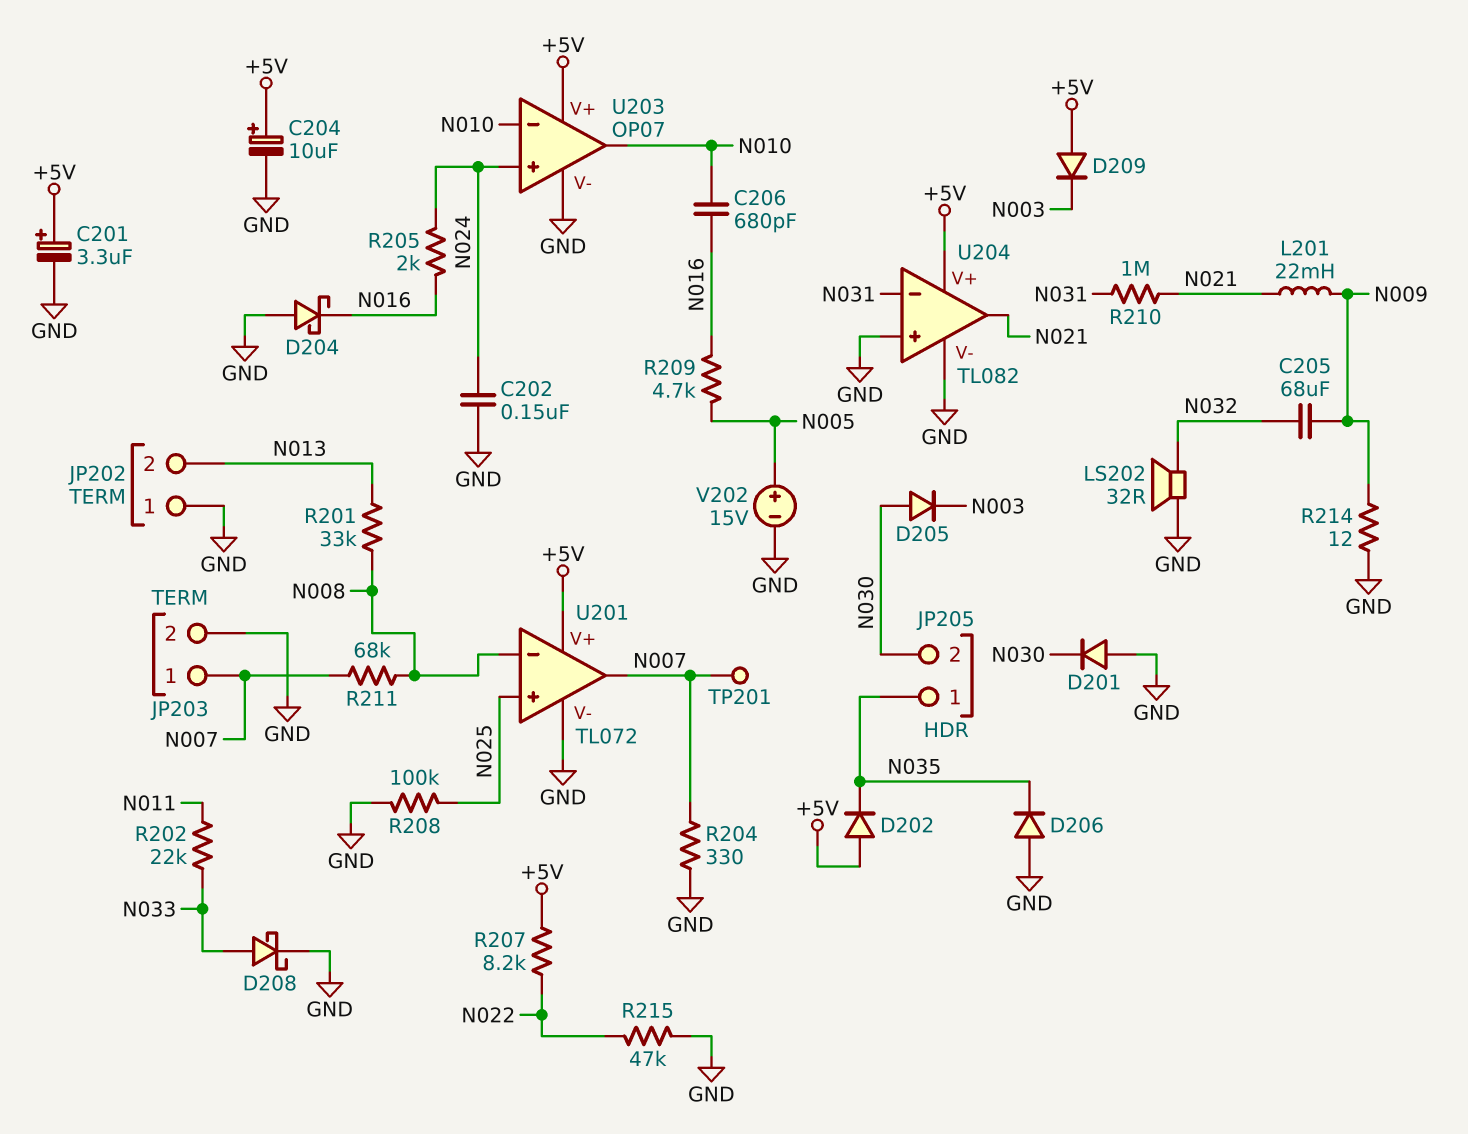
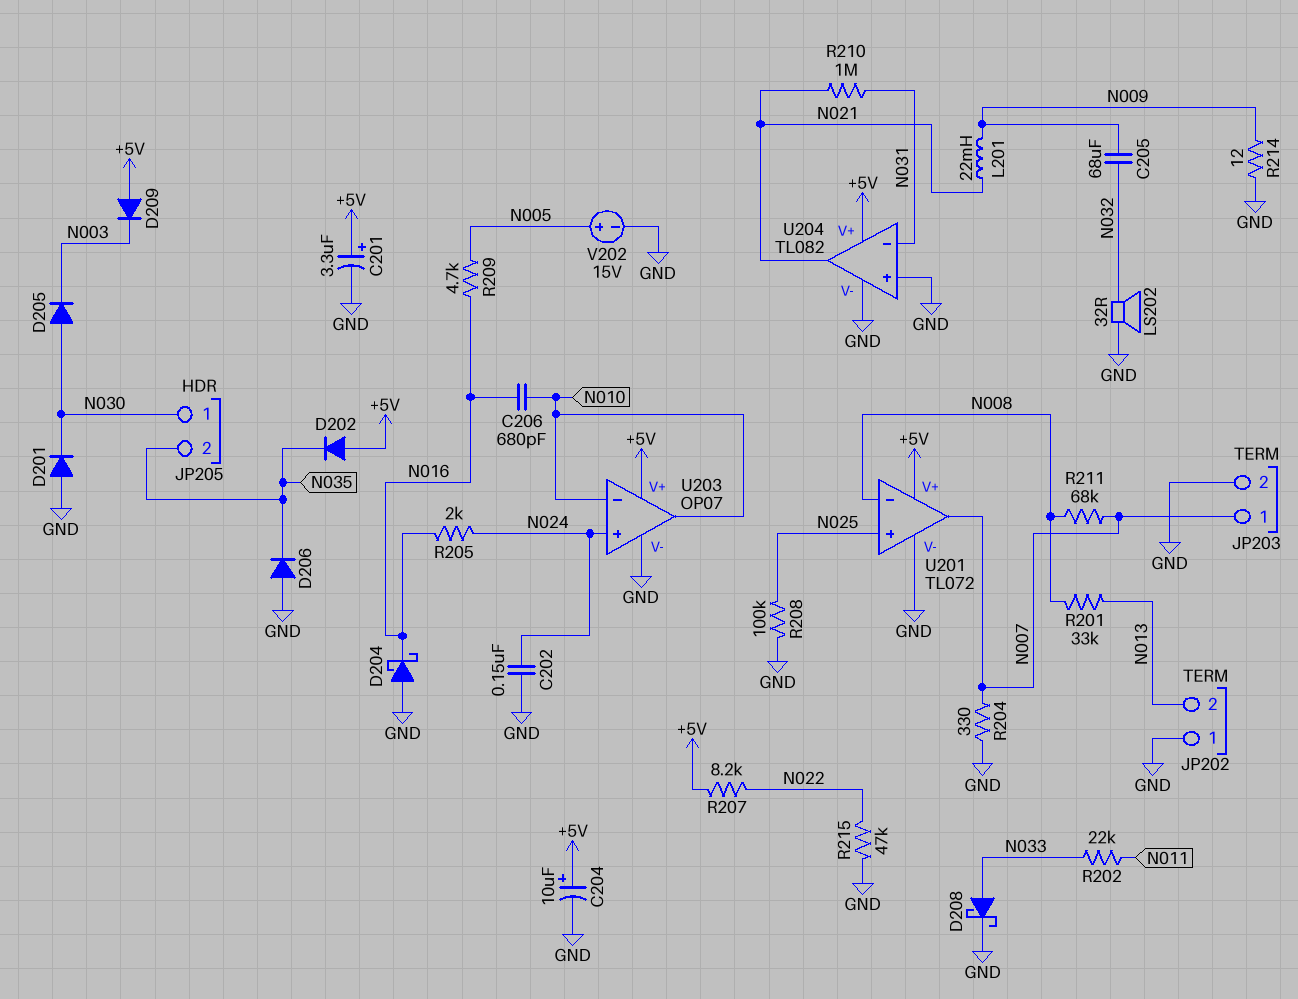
JP205 pin 1: N035 -> N030
JP205 pin 2: N030 -> N035
TP201: test point (N007) -> none

